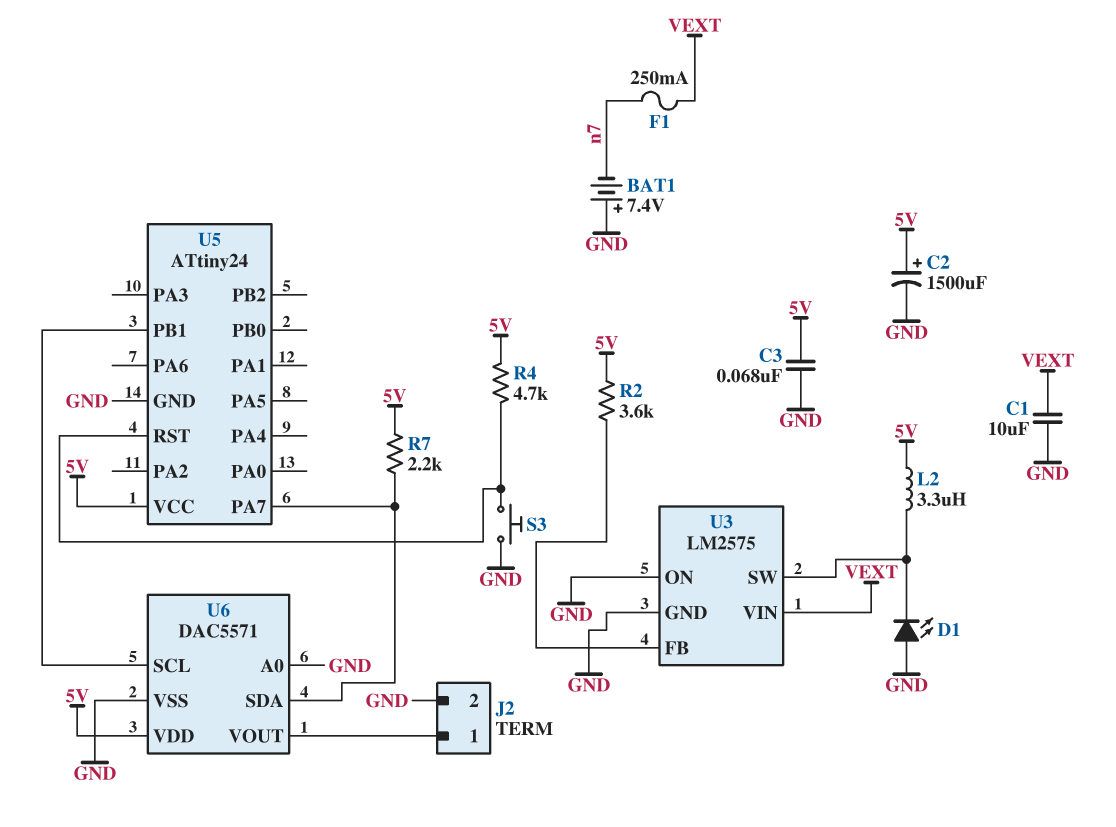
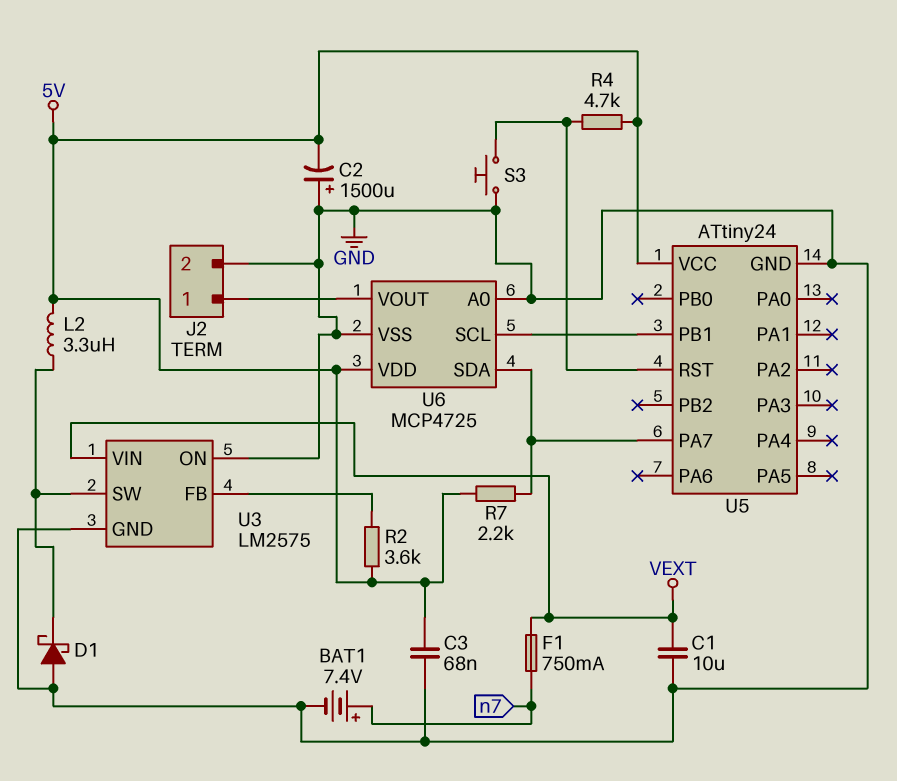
BAT1: 7.4V (plus GND, minus n7) -> 7.4V (plus n7, minus GND)
C2: 1500uF (plus 5V, minus GND) -> 1500uF (plus GND, minus 5V)
D1: LED (A GND, K U3/SW) -> schottky (A GND, K U3/SW)
F1: 250mA (VEXT, n7) -> 750mA (VEXT, n7)
U6: DAC5571 -> MCP4725

